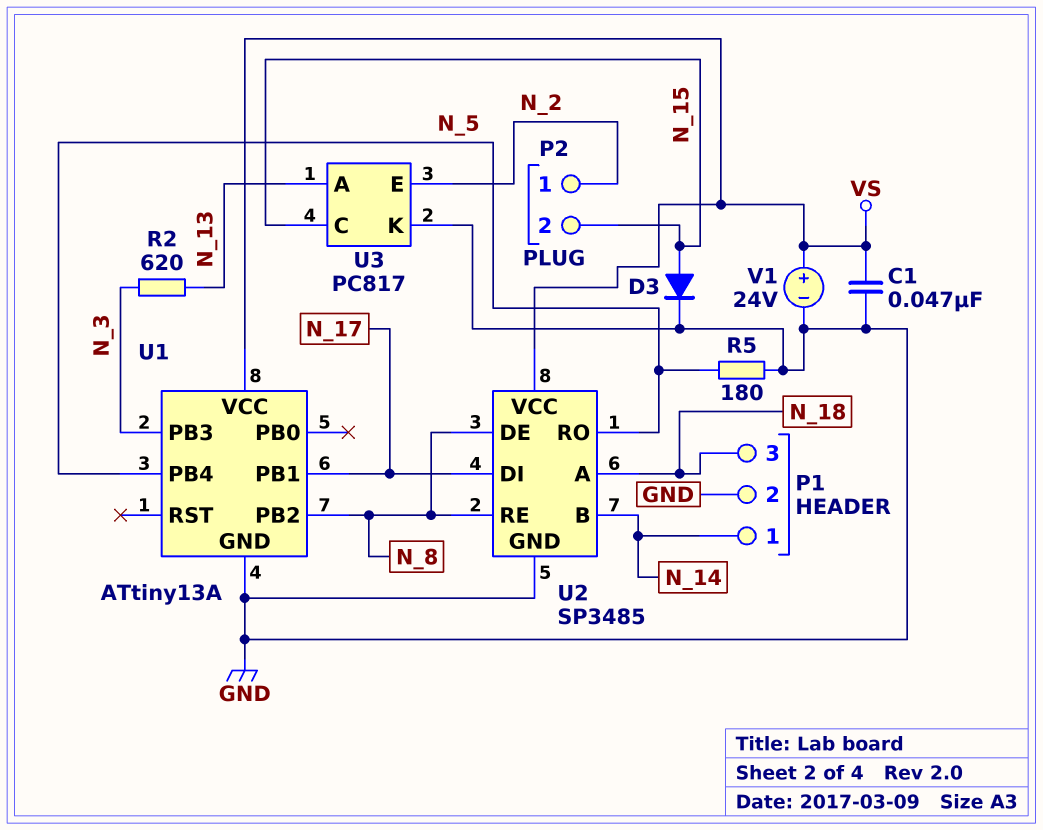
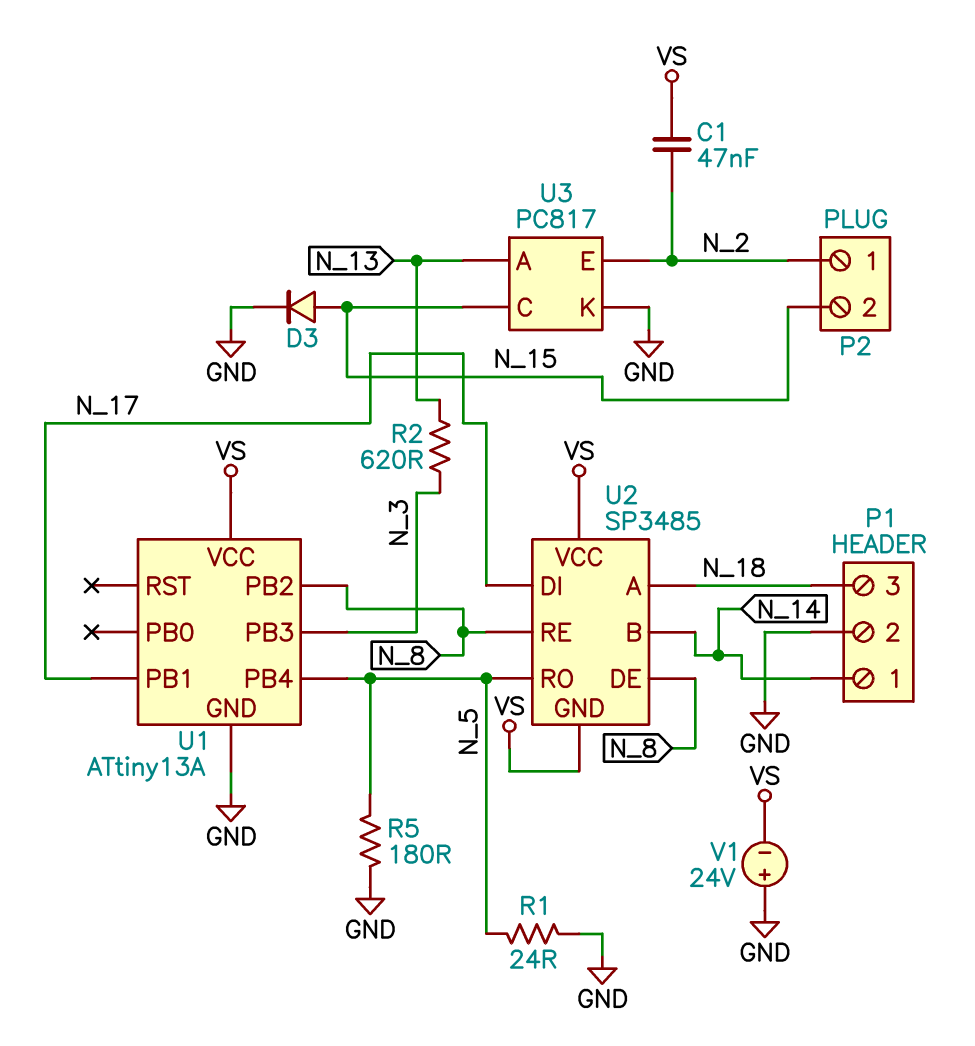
C1: 47nF (GND, VS) -> 47nF (N_2, VS)
R1: none -> 24 (GND, N_5)
U2 pin GND: GND -> VS
V1: 24V (plus VS, minus GND) -> 24V (plus GND, minus VS)

